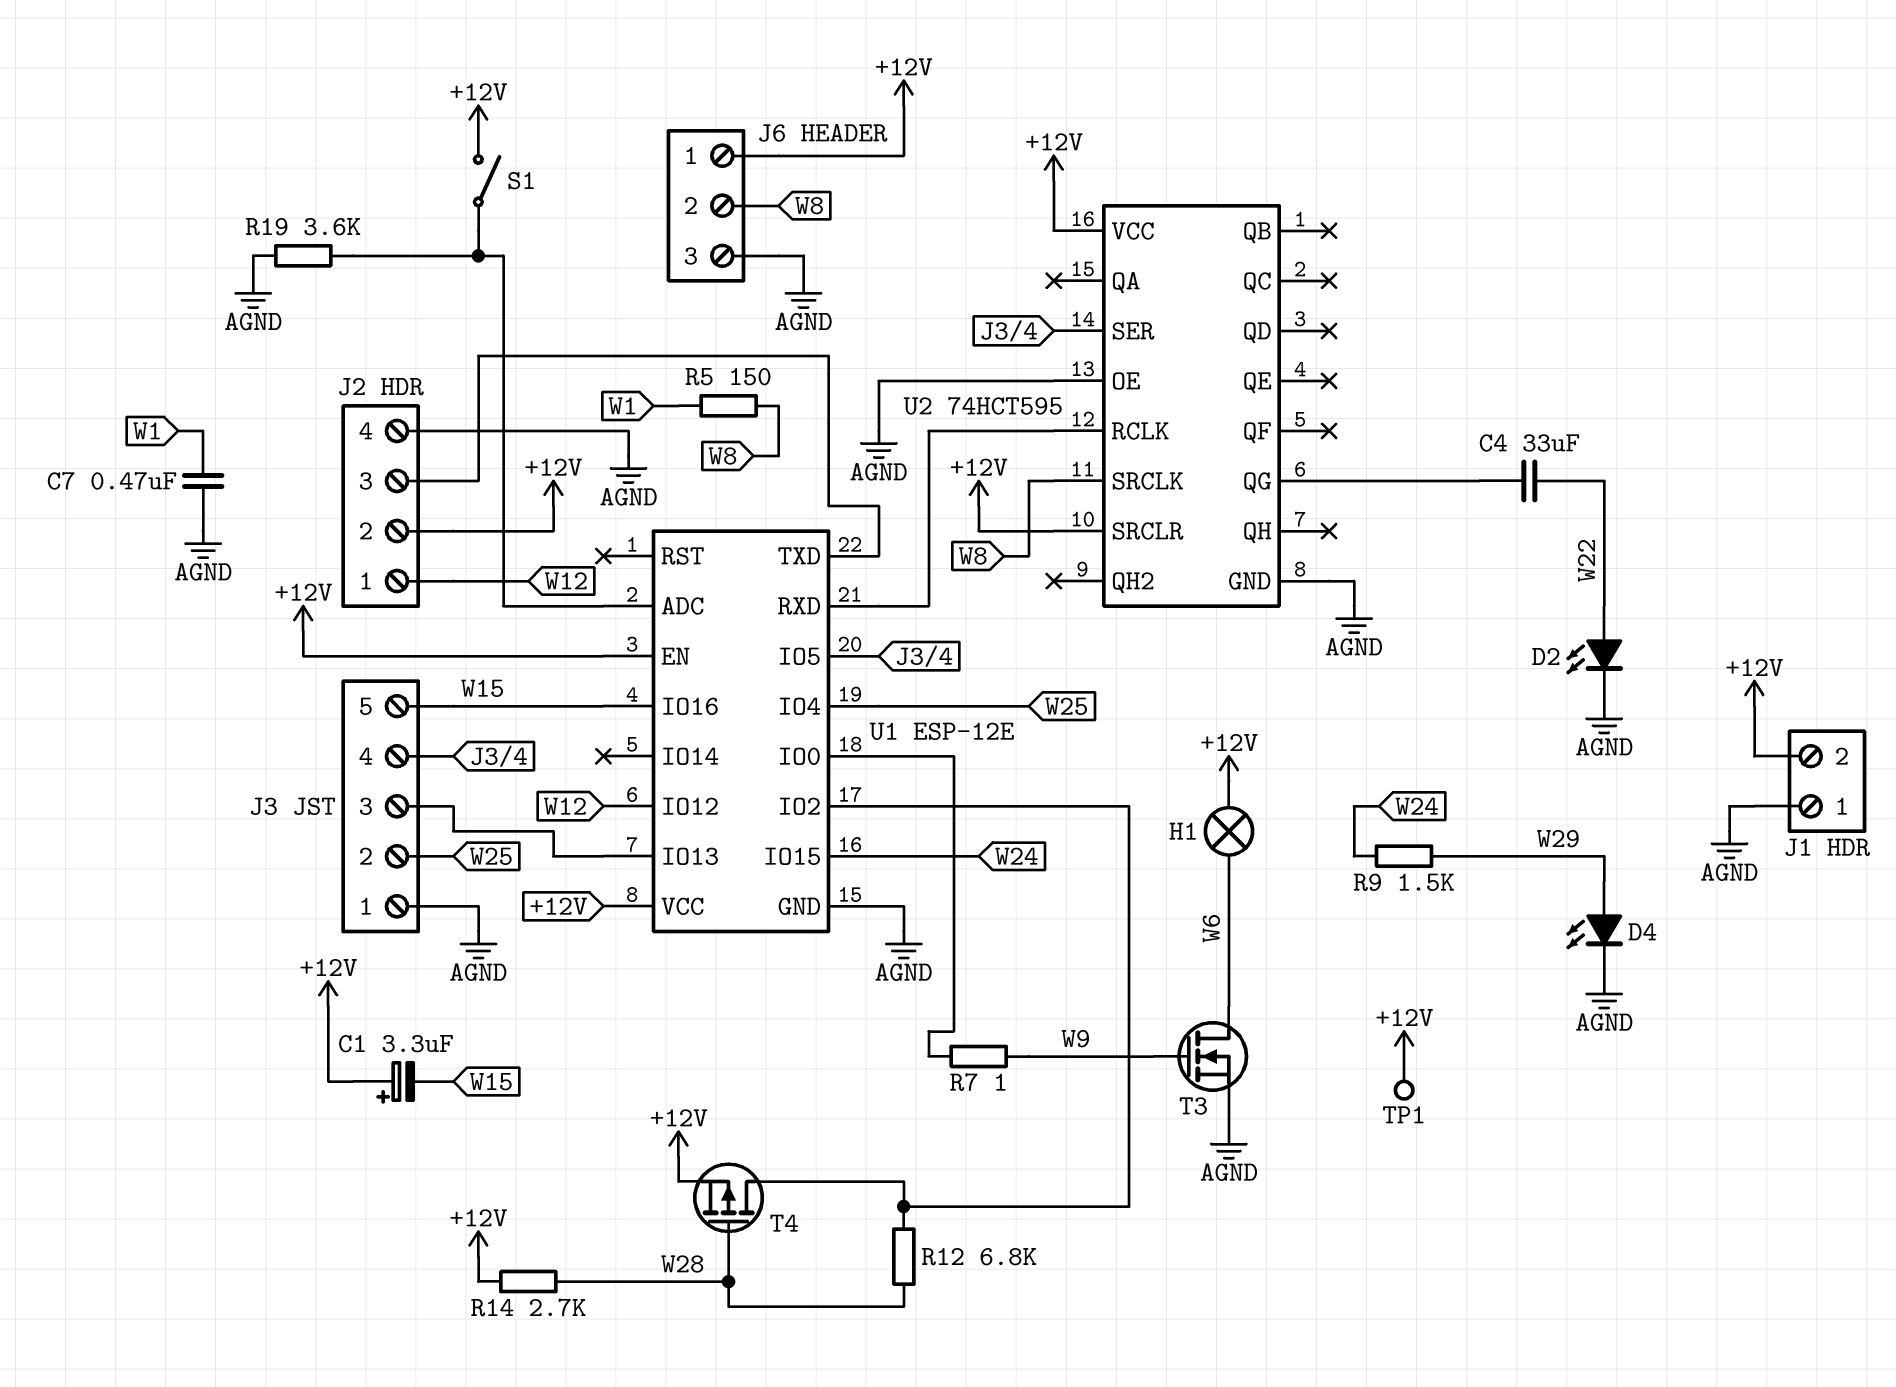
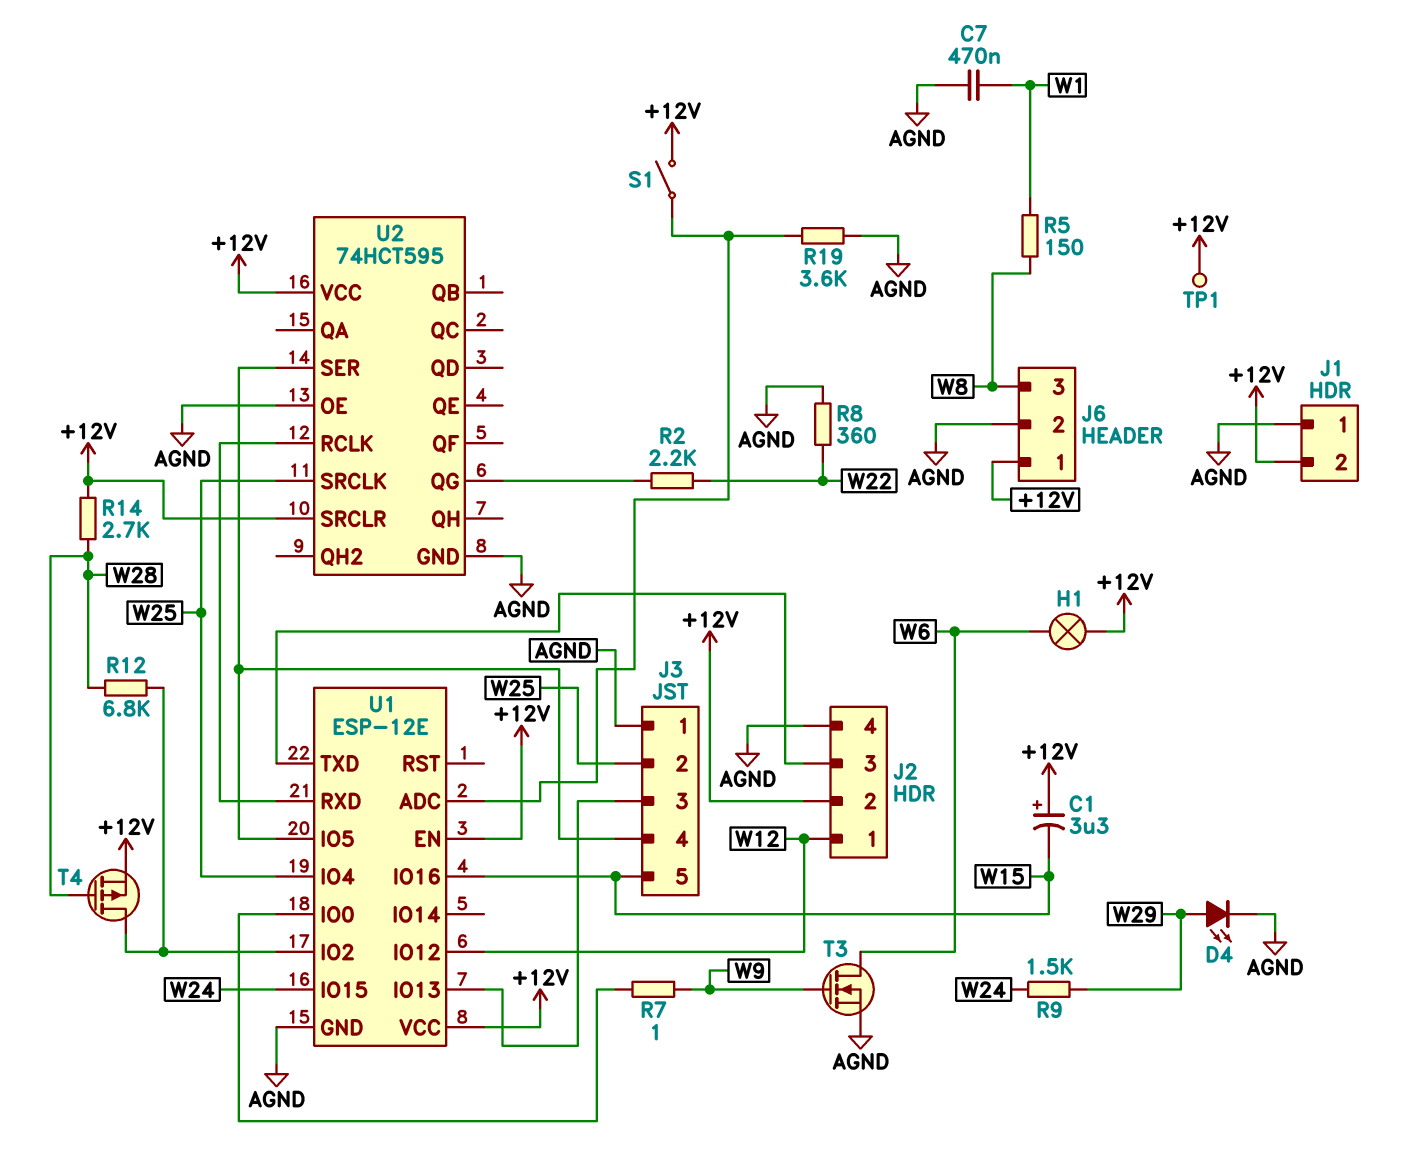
C4: 33uF (U2/QG, W22) -> none
D2: LED (A W22, K AGND) -> none
J6 pin 2: W8 -> AGND
J6 pin 3: AGND -> W8
R2: none -> 2.2k (U2/QG, W22)
R8: none -> 360 (AGND, W22)
U2 pin SRCLK: W8 -> W25

